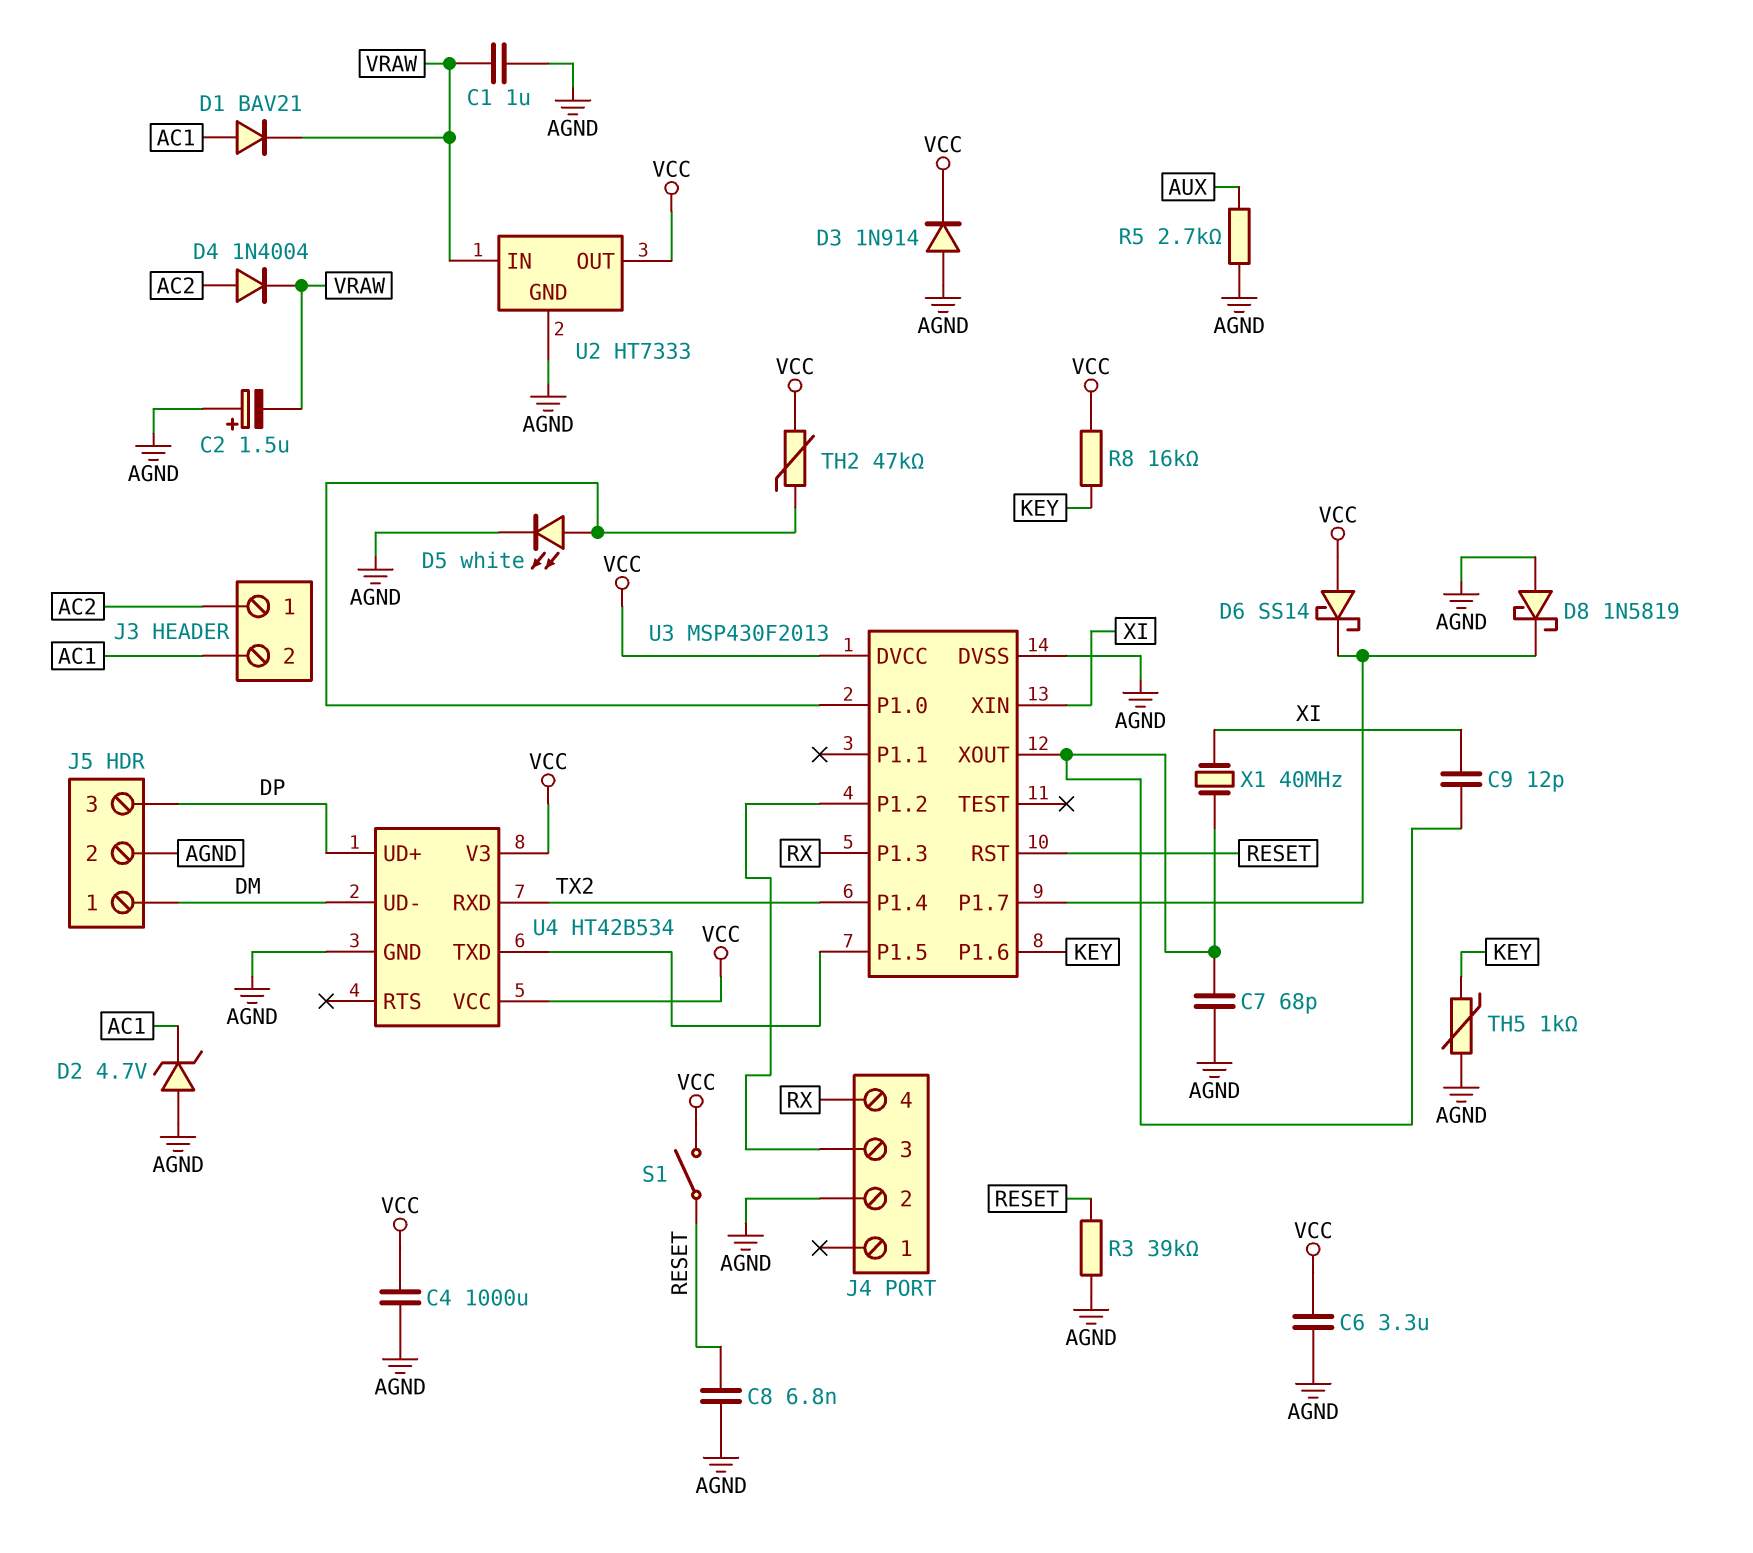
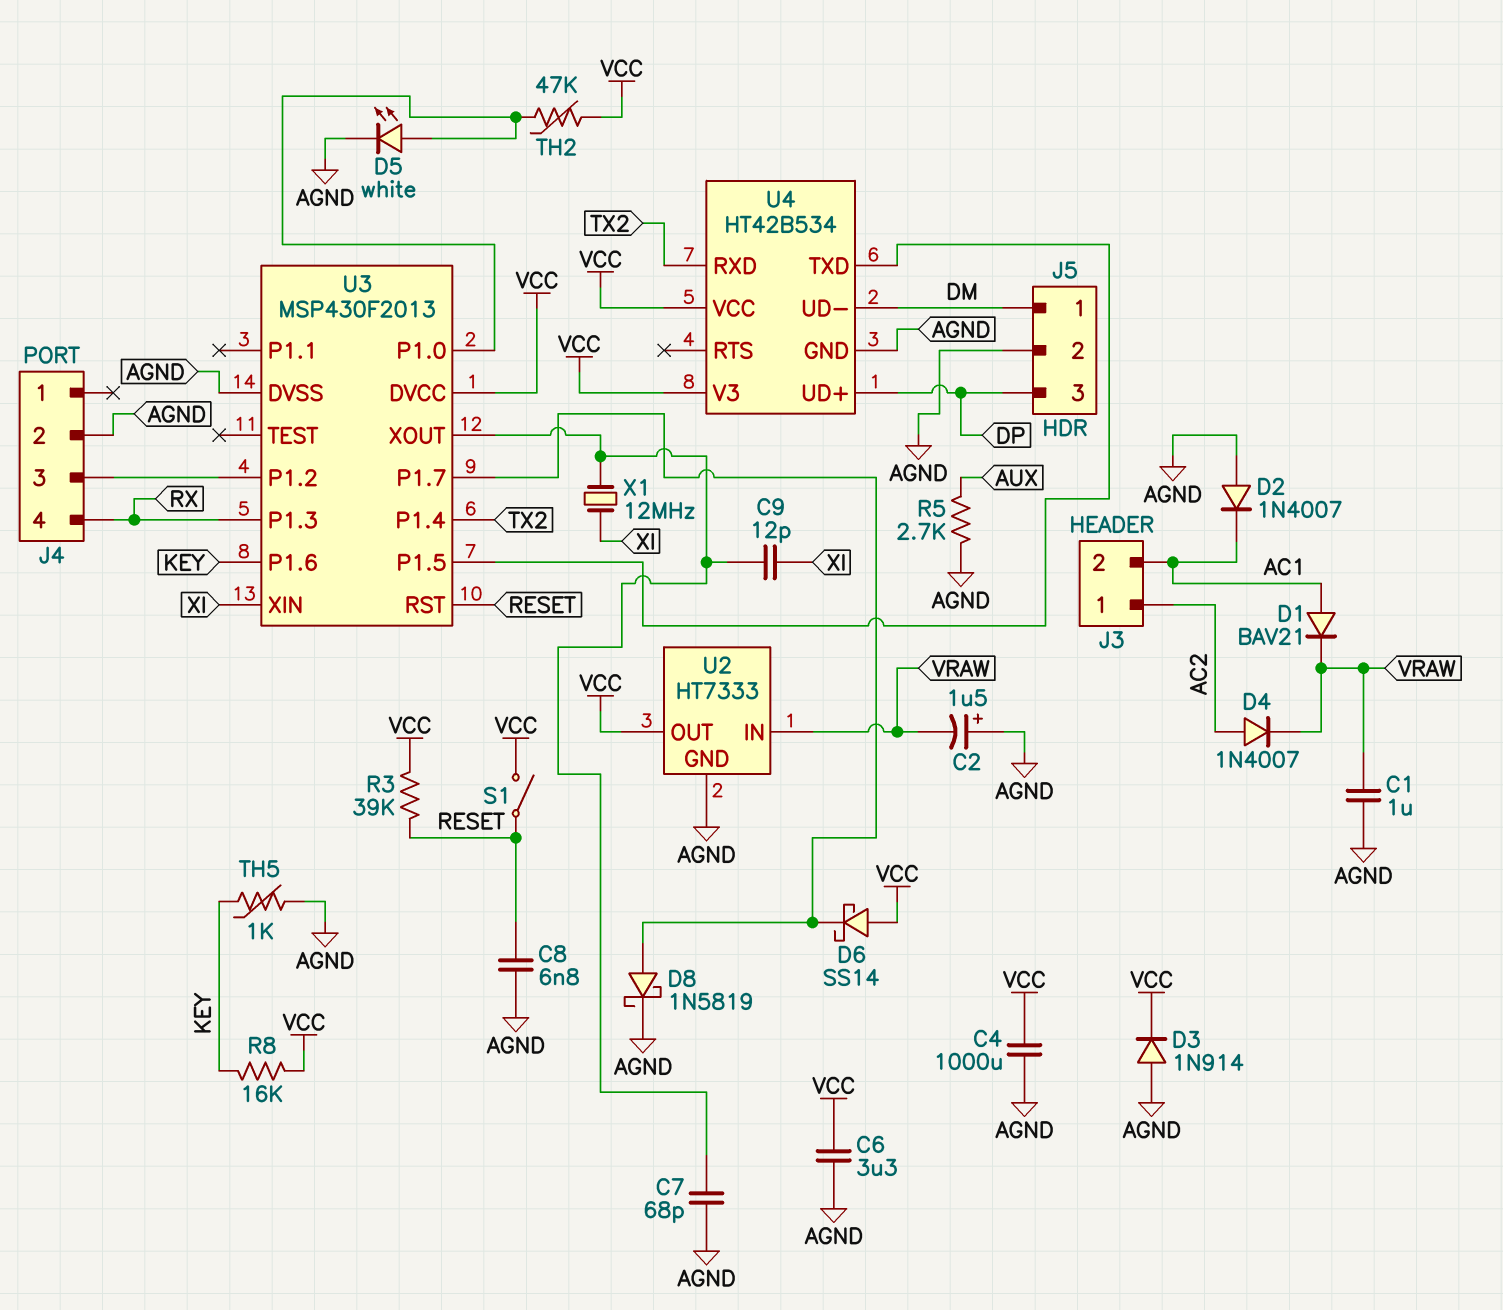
D2: zener 4.7V (A AGND, K AC1) -> diode 1N4007 (A AGND, K AC1)
D4: diode 1N4004 (A AC2, K VRAW) -> diode 1N4007 (A AC2, K VRAW)
D8: schottky 1N5819 (A AGND, K U3/P1.7) -> schottky 1N5819 (A U3/P1.7, K AGND)
R3: 39k (AGND, RESET) -> 39k (RESET, VCC)
X1: 40MHz (U3/XOUT, XI) -> 12MHz (U3/XOUT, XI)

